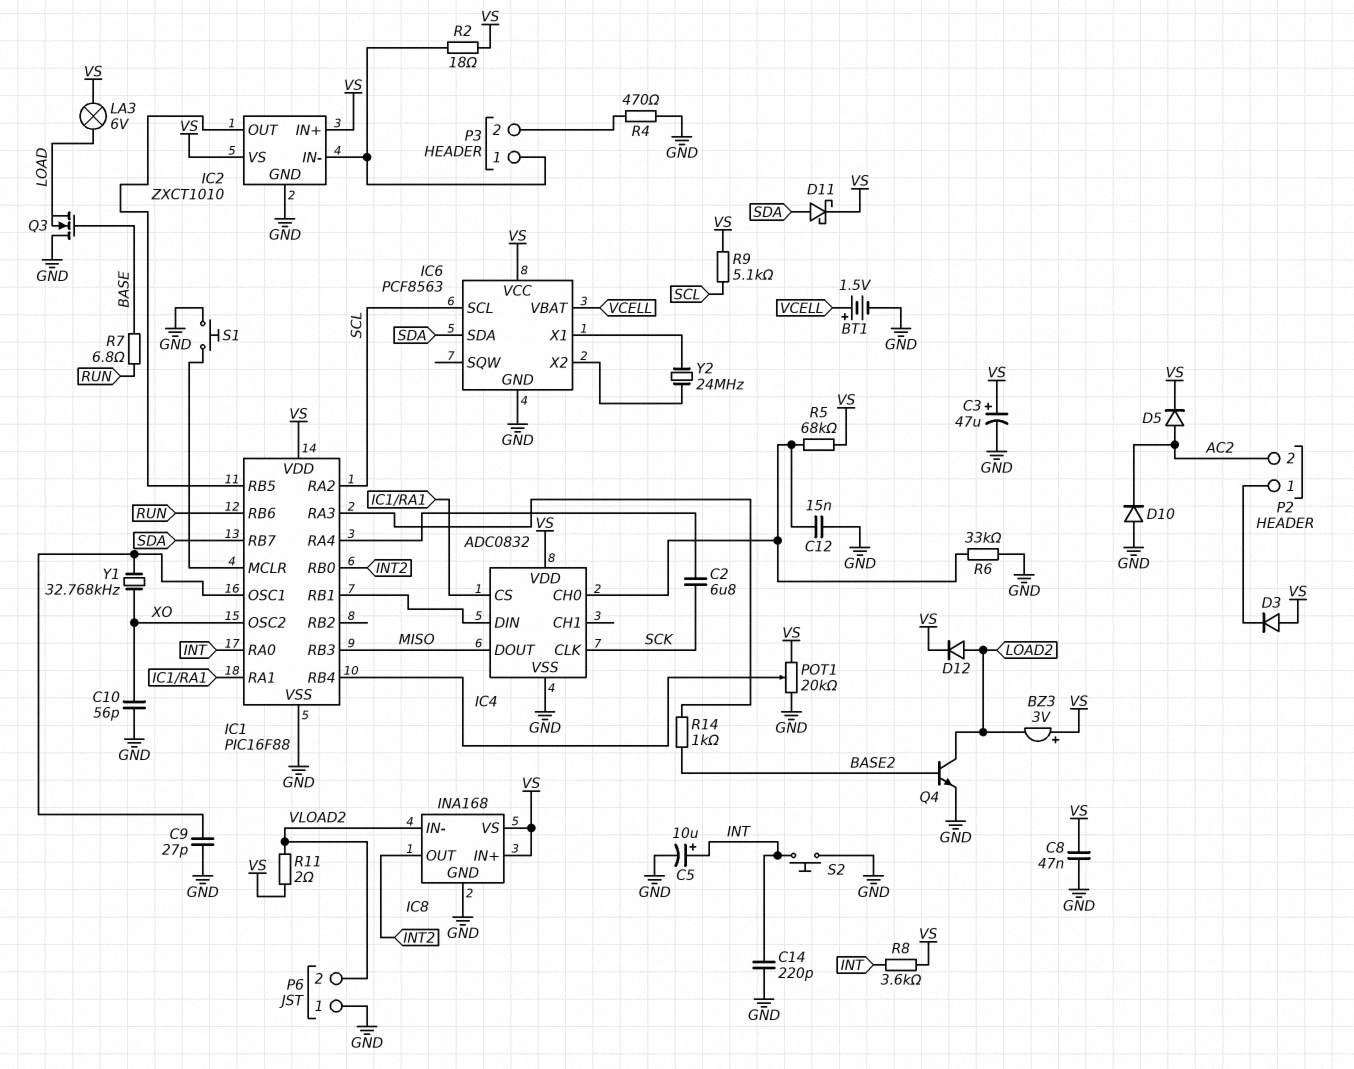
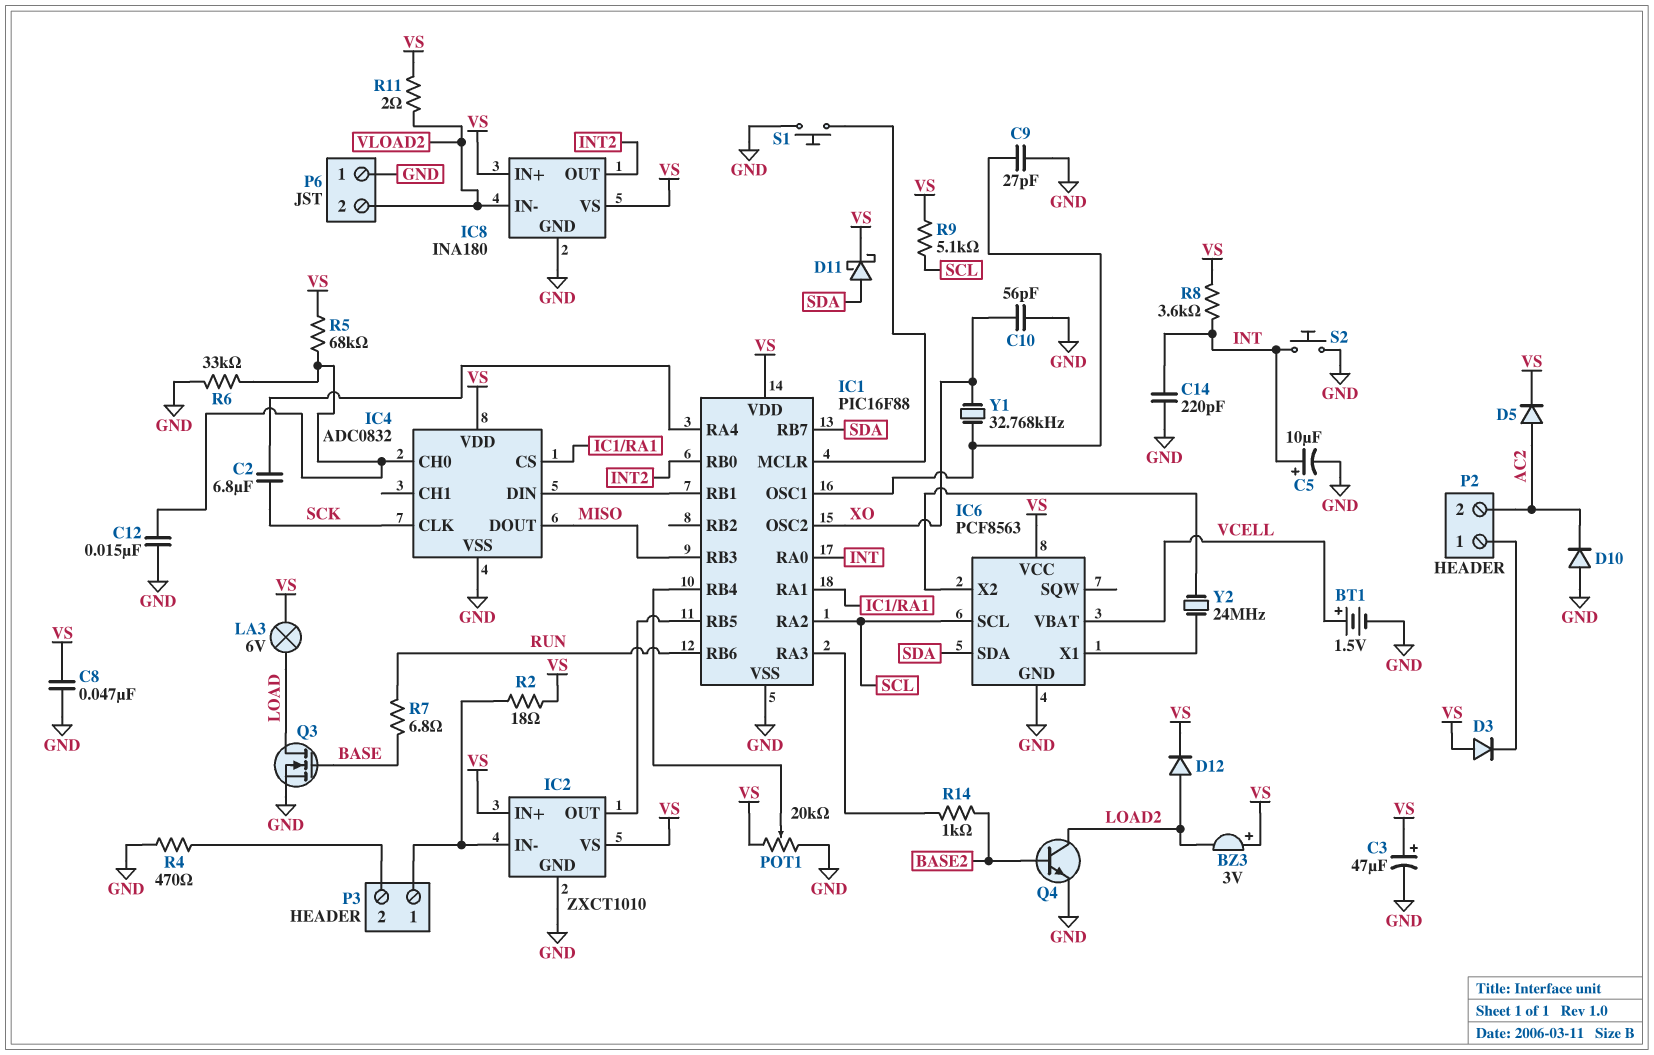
IC8: INA168 -> INA180
Q3: NMOS (G BASE, D GND, S LOAD) -> NMOS (G BASE, D LOAD, S GND)

